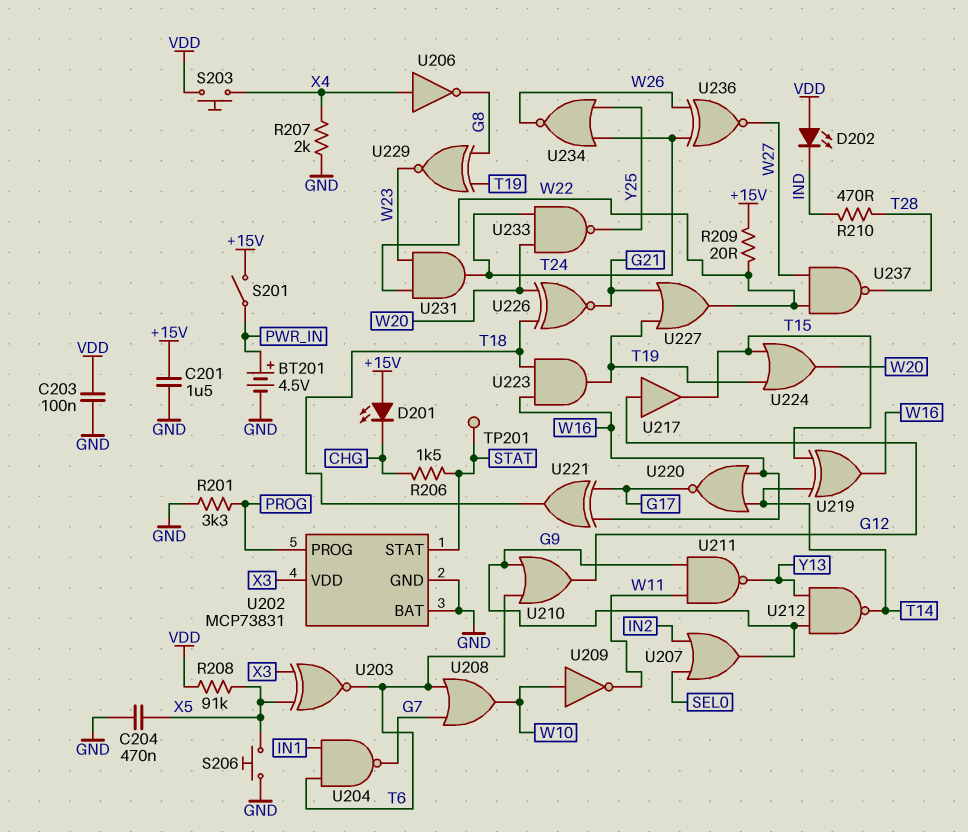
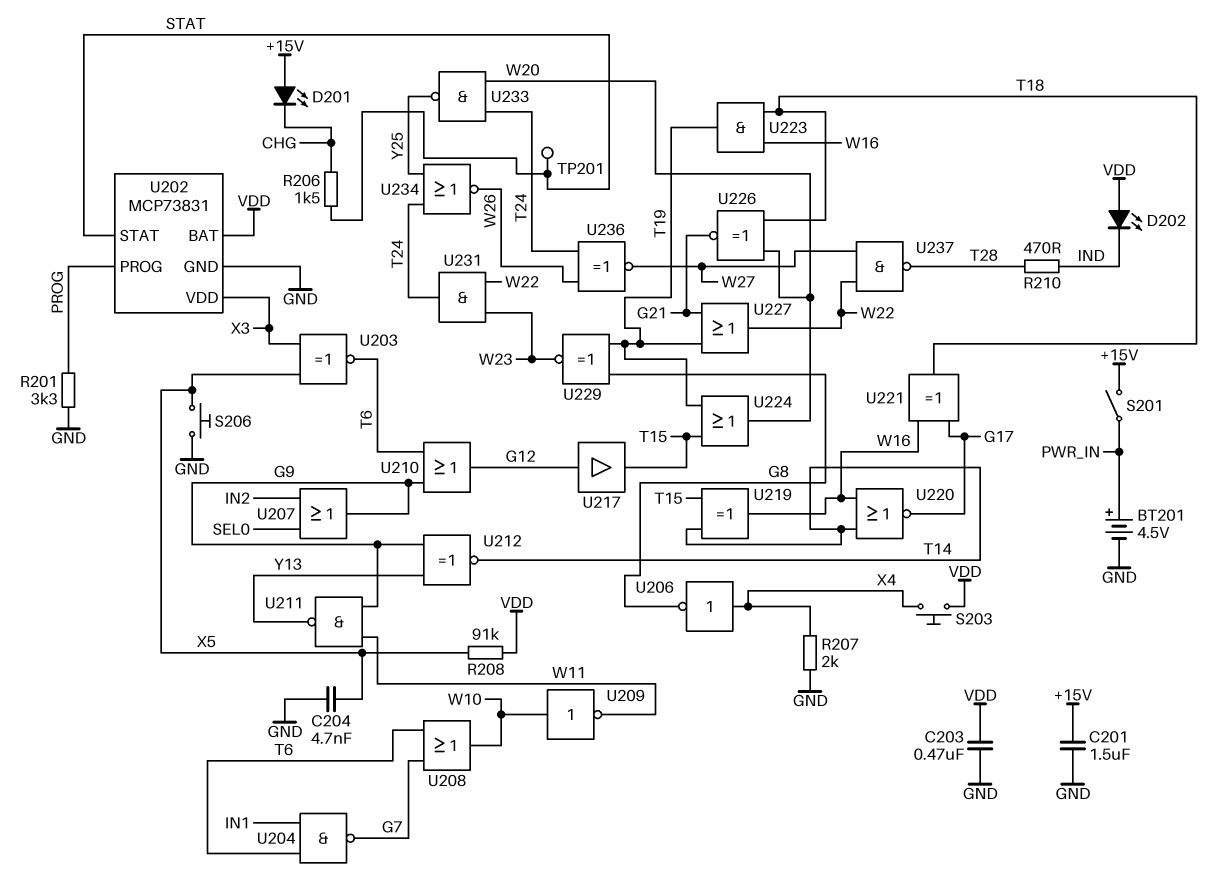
C203: 100nF (GND, VDD) -> 470nF (GND, VDD)
C204: 470nF (GND, X5) -> 4.7nF (GND, X5)
R209: 20 (+15V, W22) -> none
U202 pin BAT: GND -> VDD
U212: NAND (in G9, in Y13, out T14) -> XNOR (in G9, in Y13, out T14)

